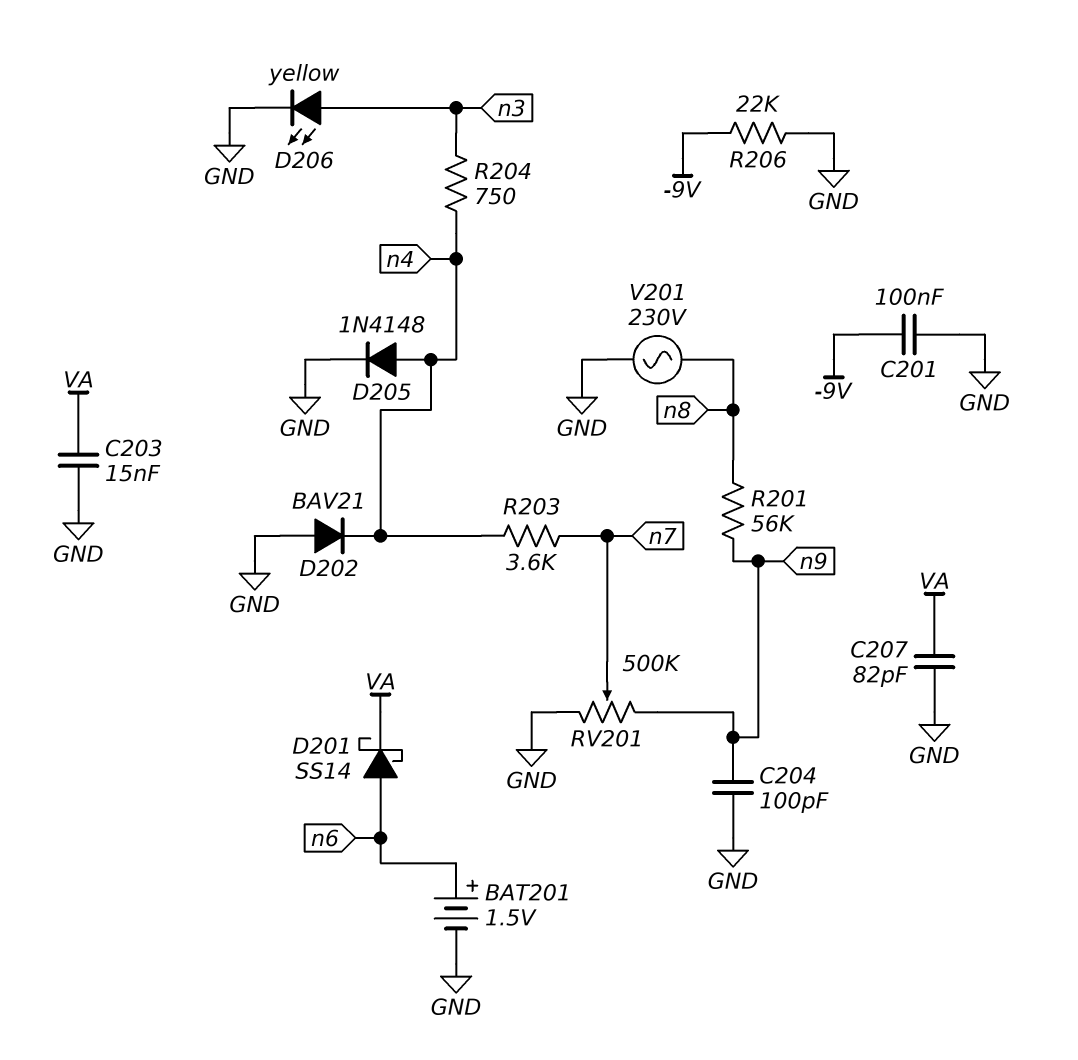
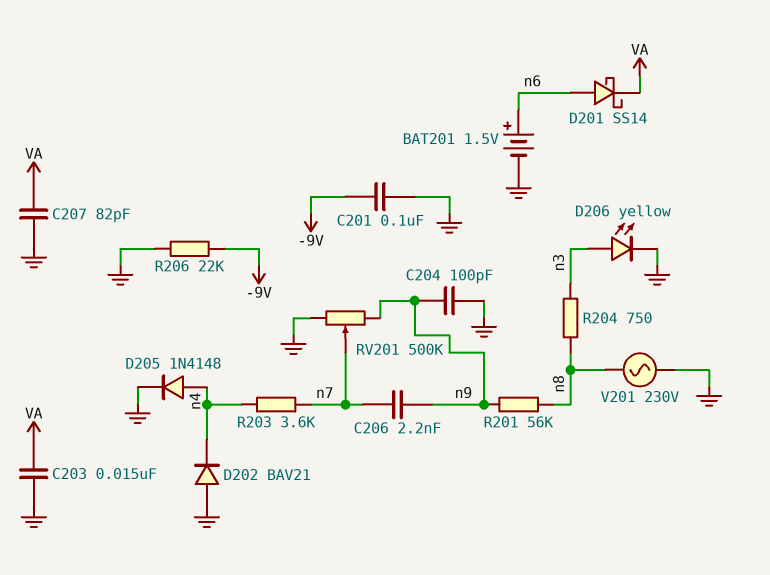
C206: none -> 2.2nF (n7, n9)
R204: 750 (n3, n4) -> 750 (n3, n8)

